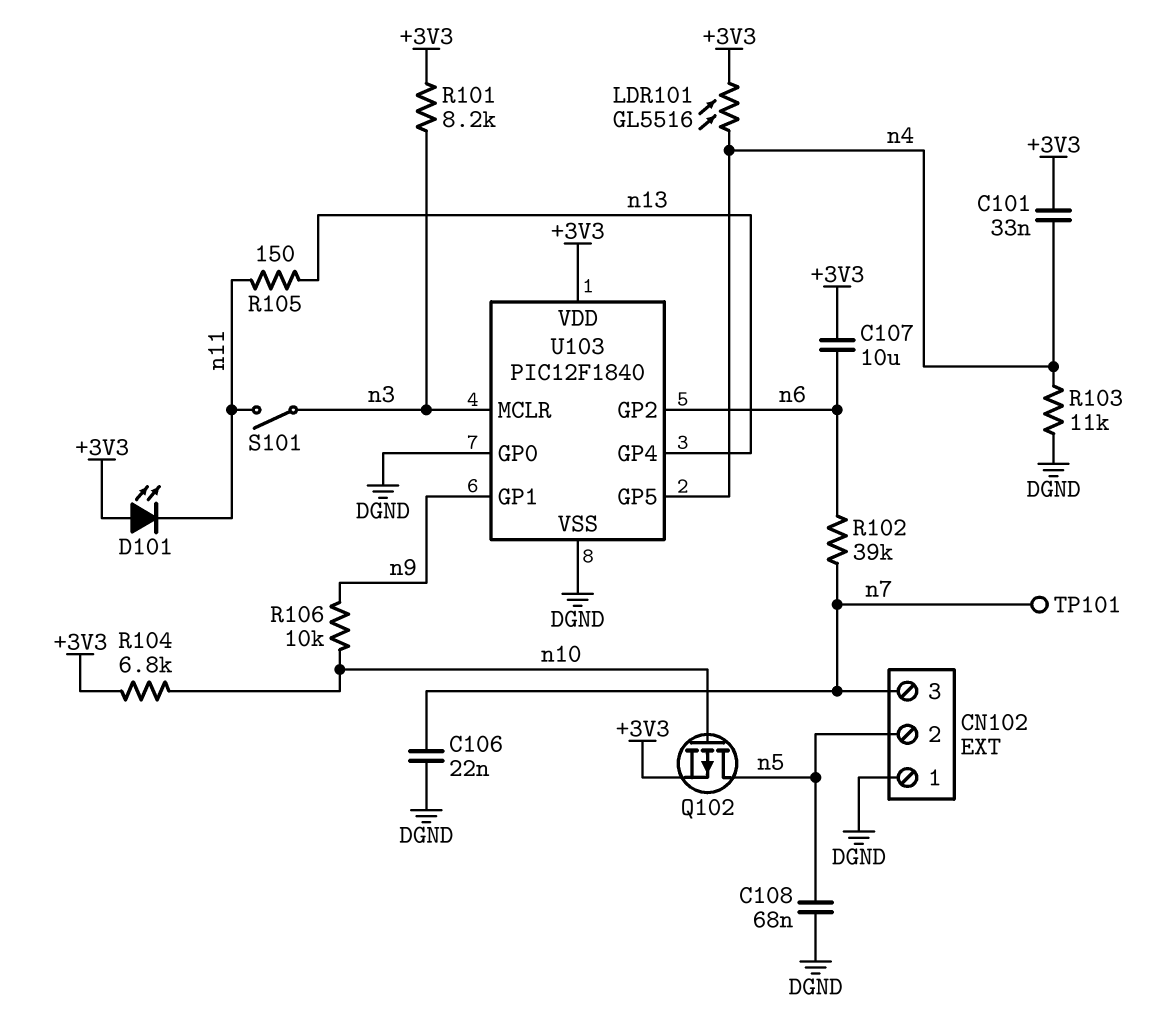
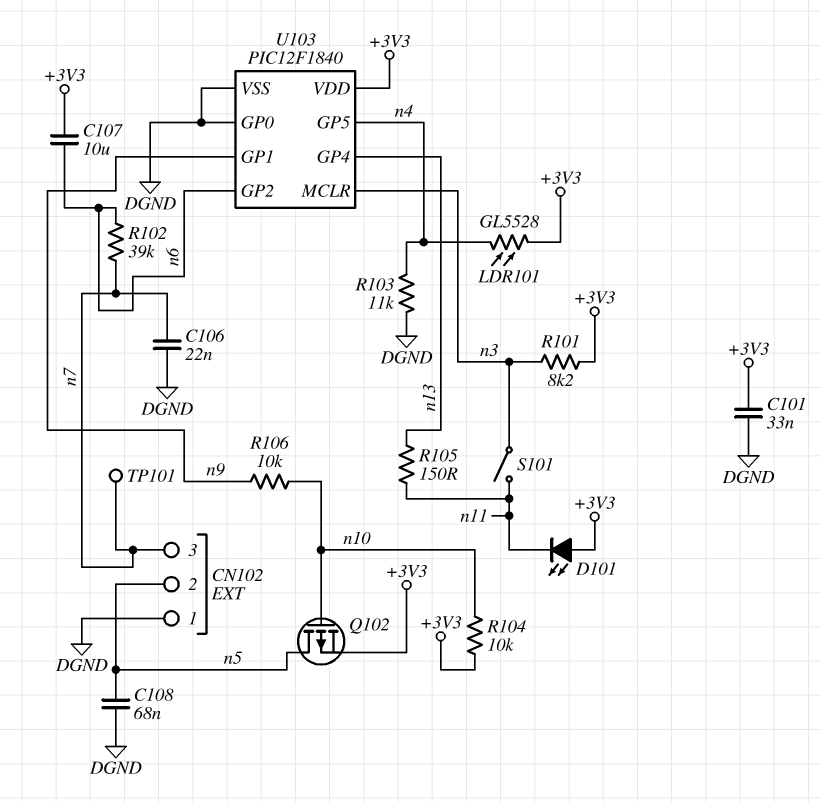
C101: 33nF (+3V3, n4) -> 33nF (+3V3, DGND)
LDR101: GL5516 (+3V3, n4) -> GL5528 (+3V3, n4)
R104: 6.8k (+3V3, n10) -> 10k (+3V3, n10)

